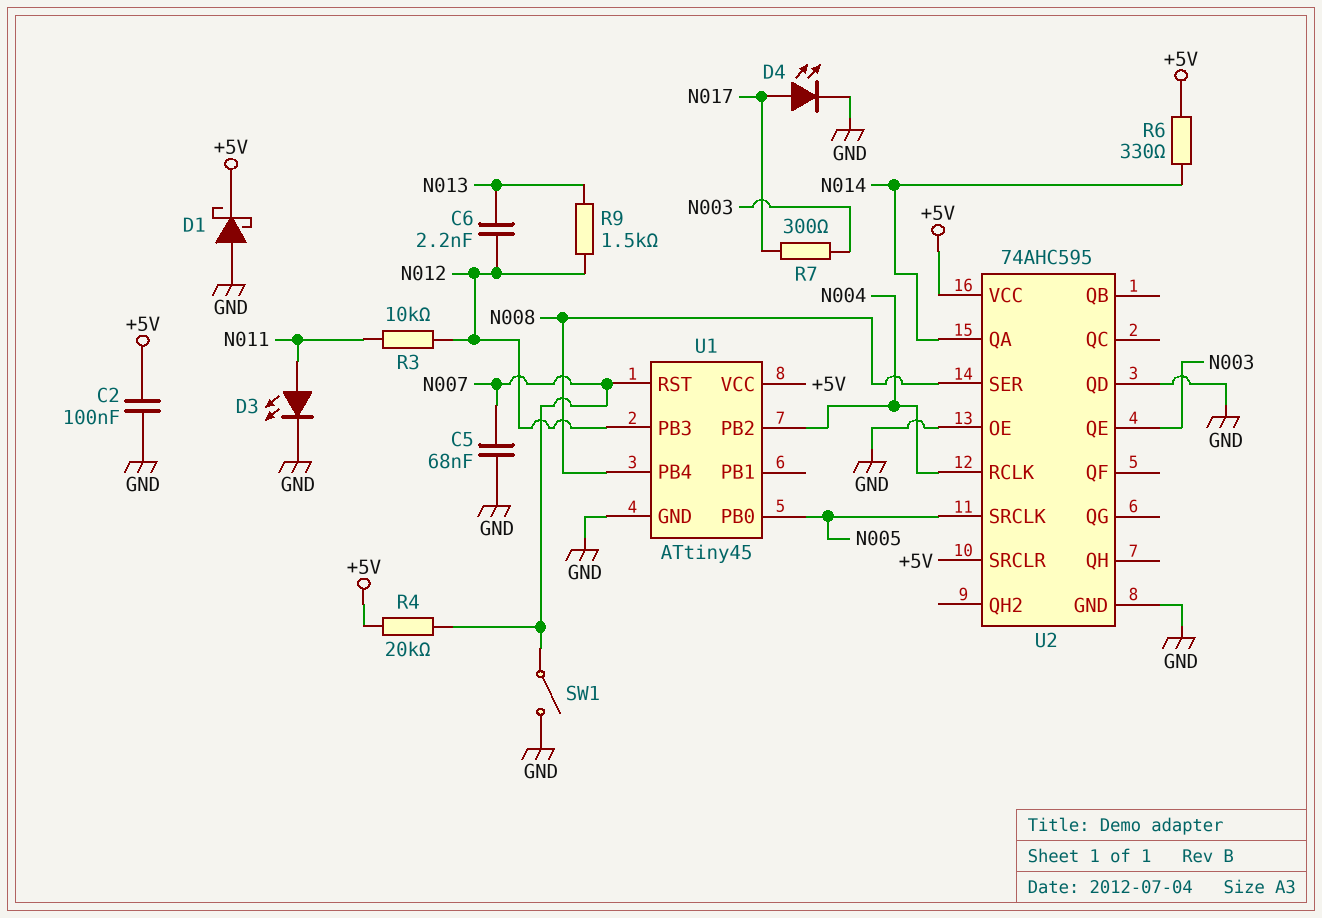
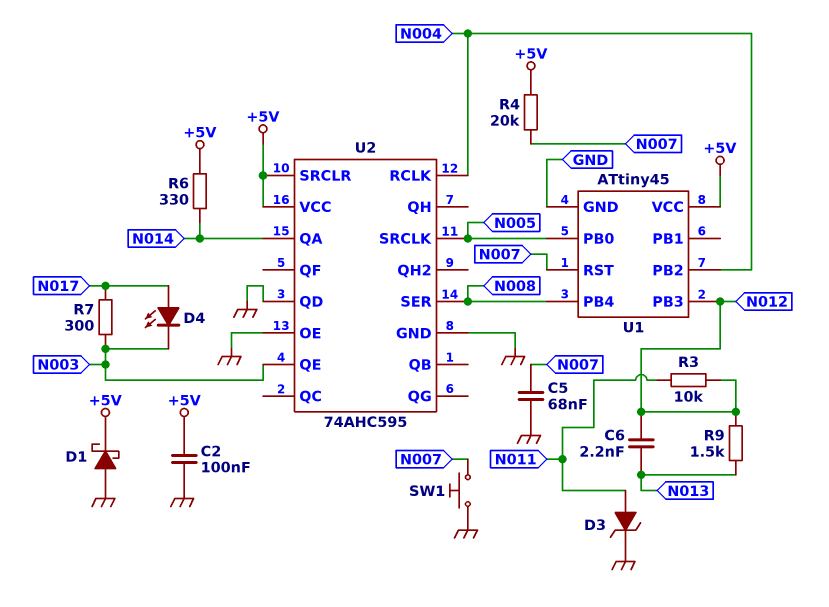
D3: LED (A N011, K GND) -> zener (A N011, K GND)
D4: LED (A N017, K GND) -> LED (A N017, K N003)
SW1: switch (GND, N007) -> button (GND, N007)

